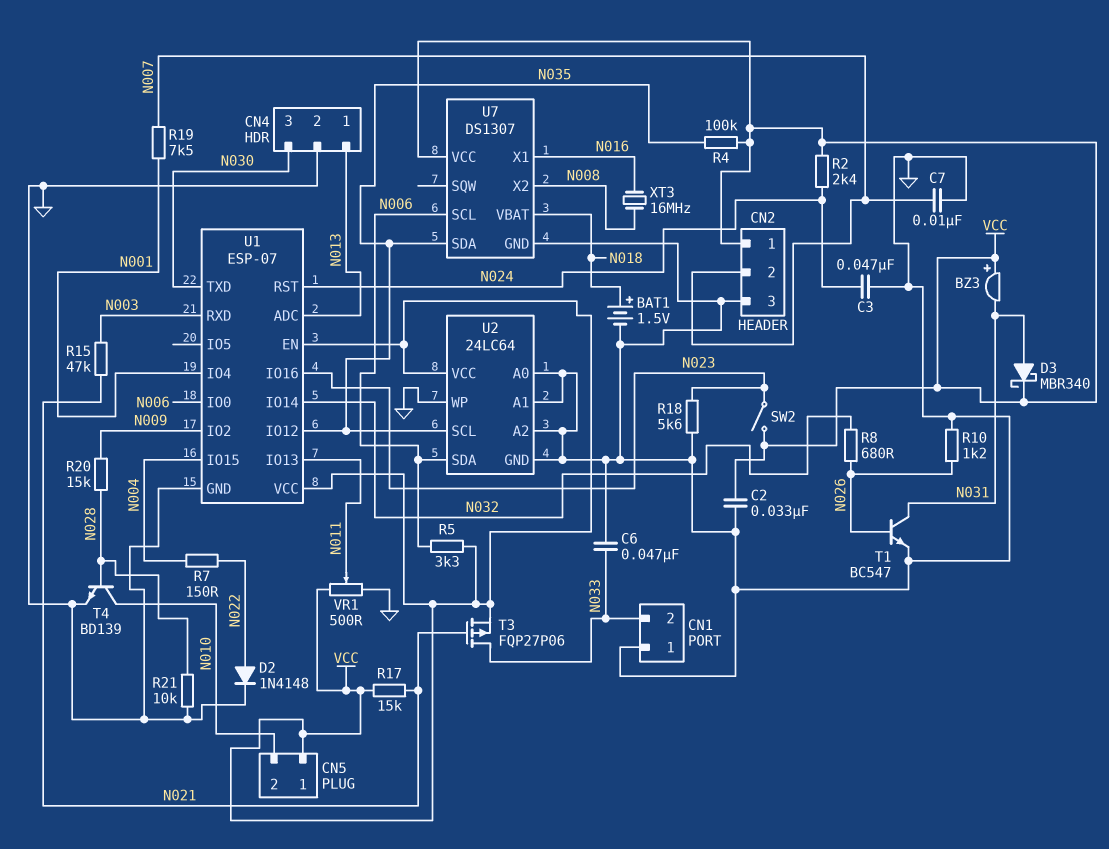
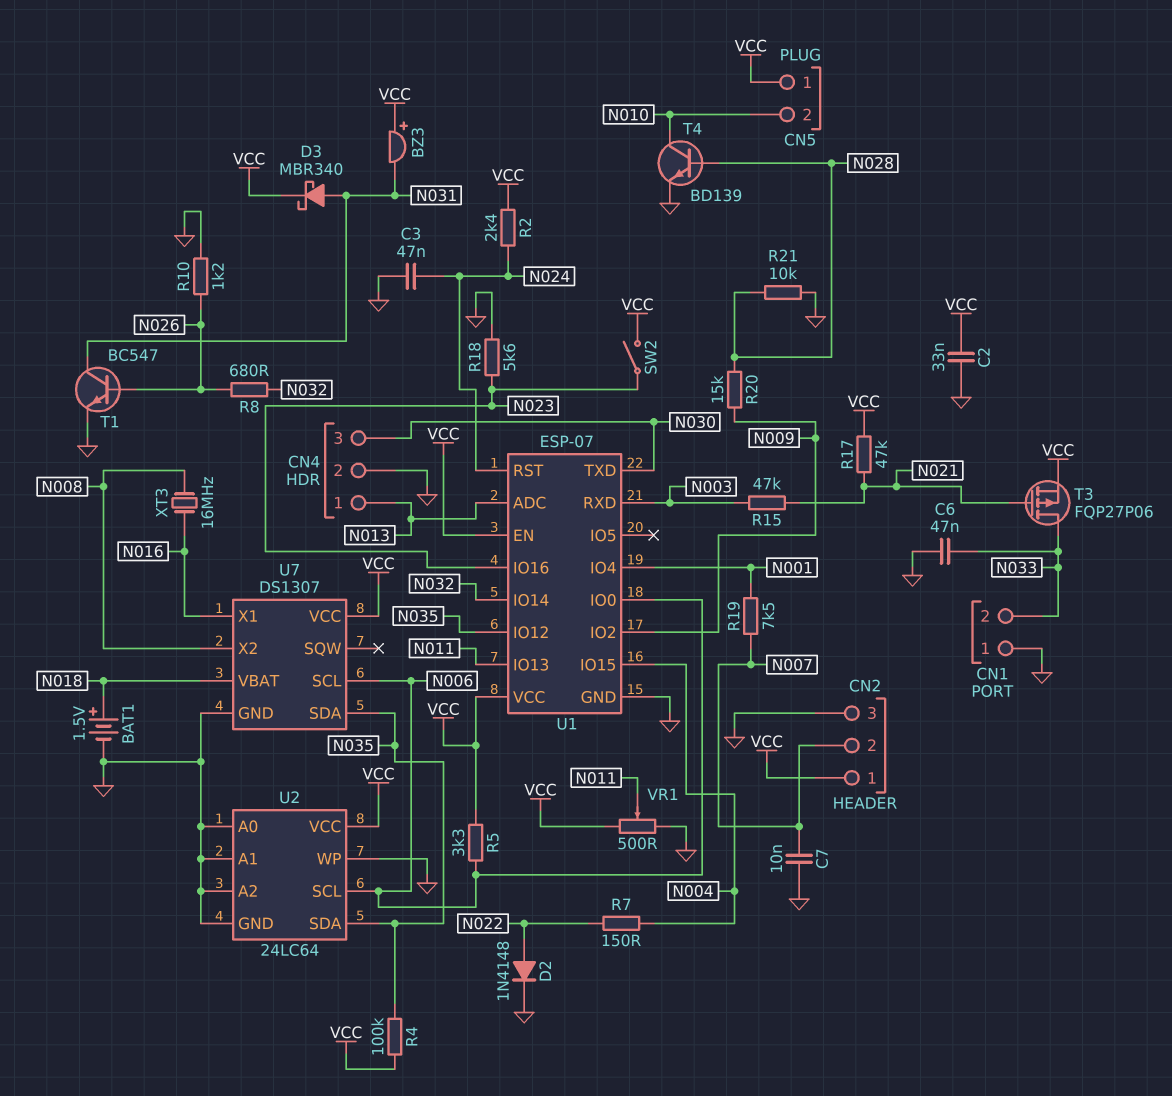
R17: 15k (N021, VCC) -> 47k (N021, VCC)
U2 pin SCL: N035 -> N006
U2 pin SDA: N006 -> N035

